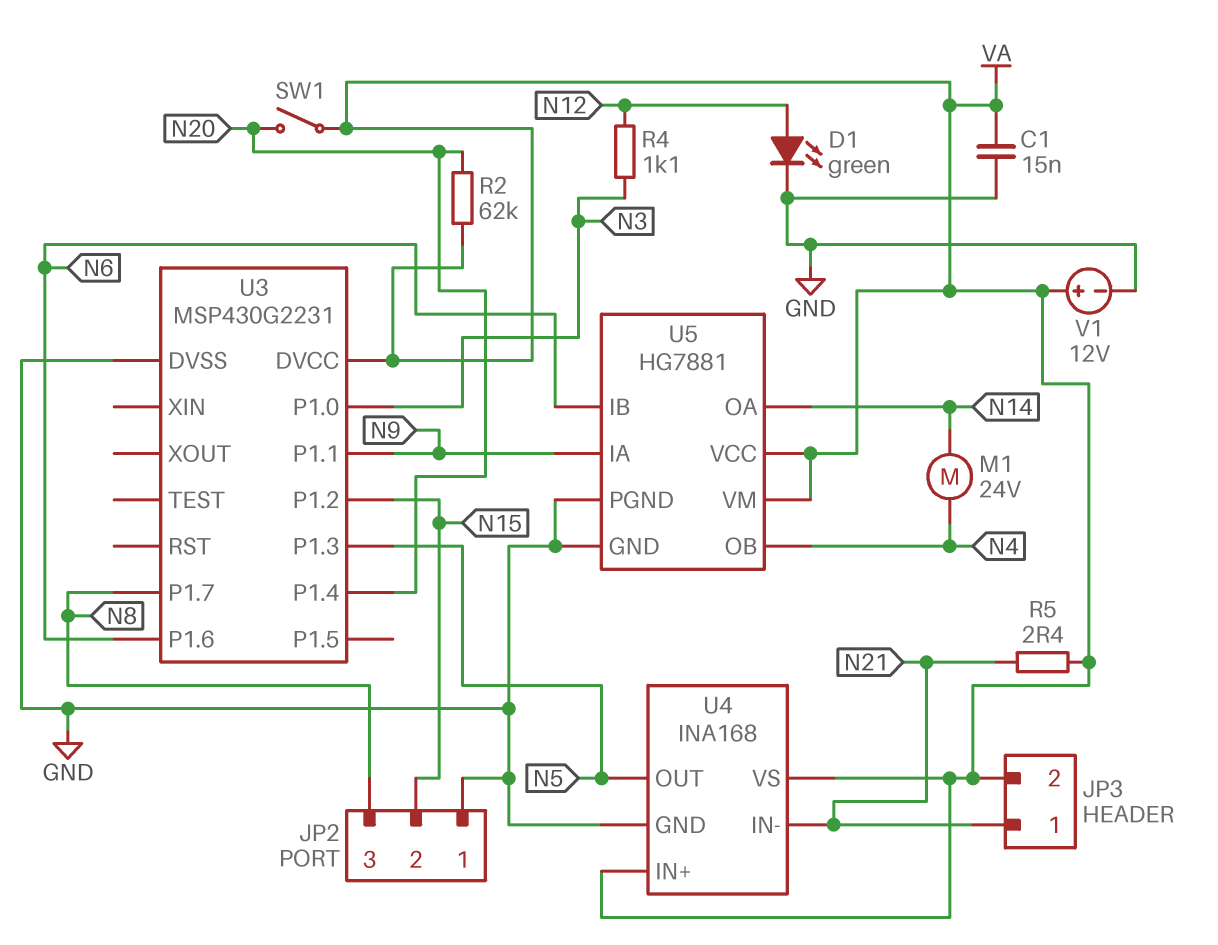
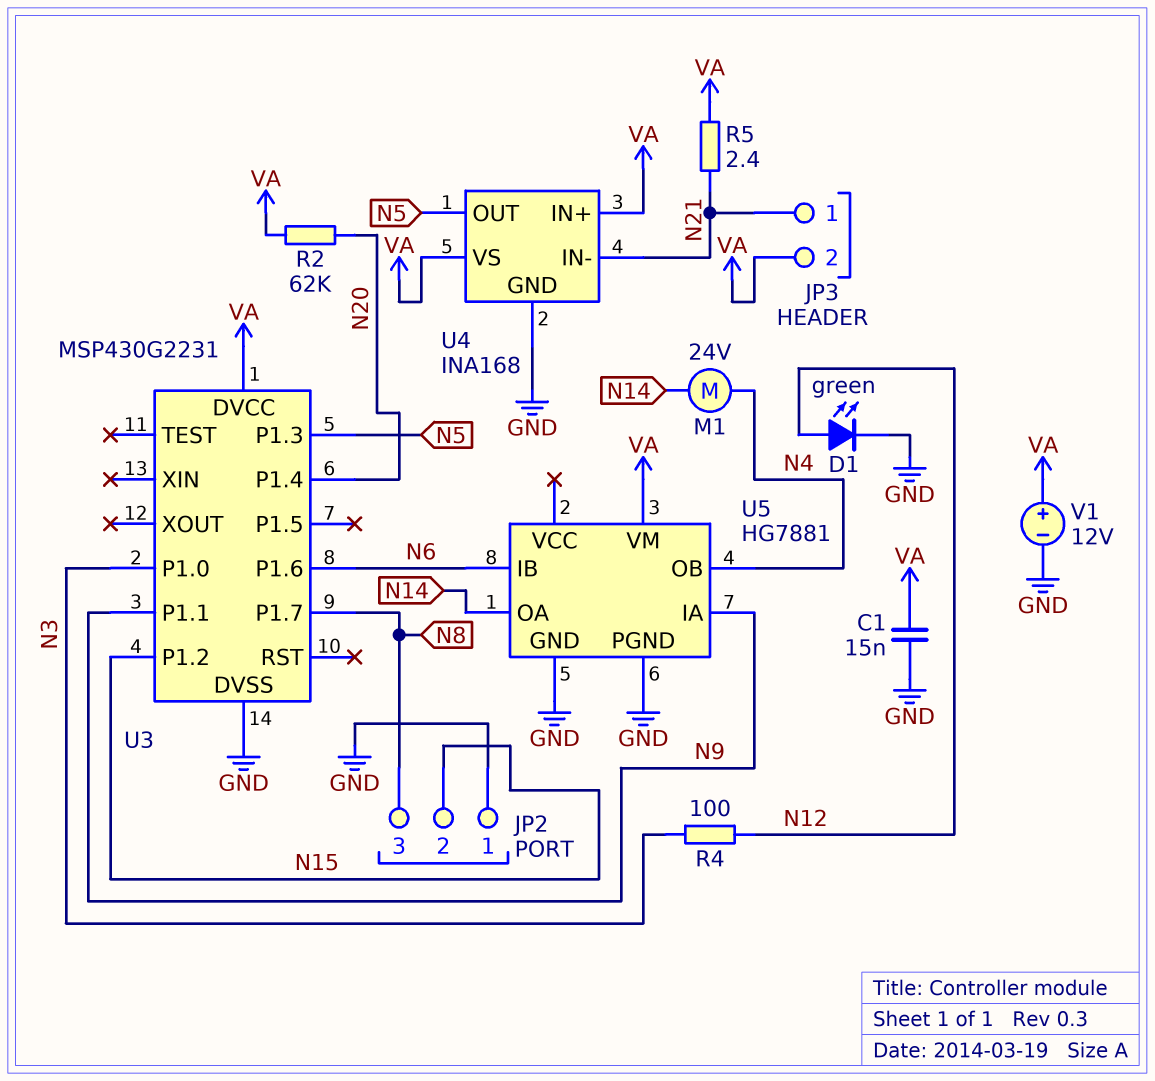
R4: 1.1k (N3, N12) -> 100 (N3, N12)
SW1: switch (N20, VA) -> none
U5 pin VCC: VA -> none

